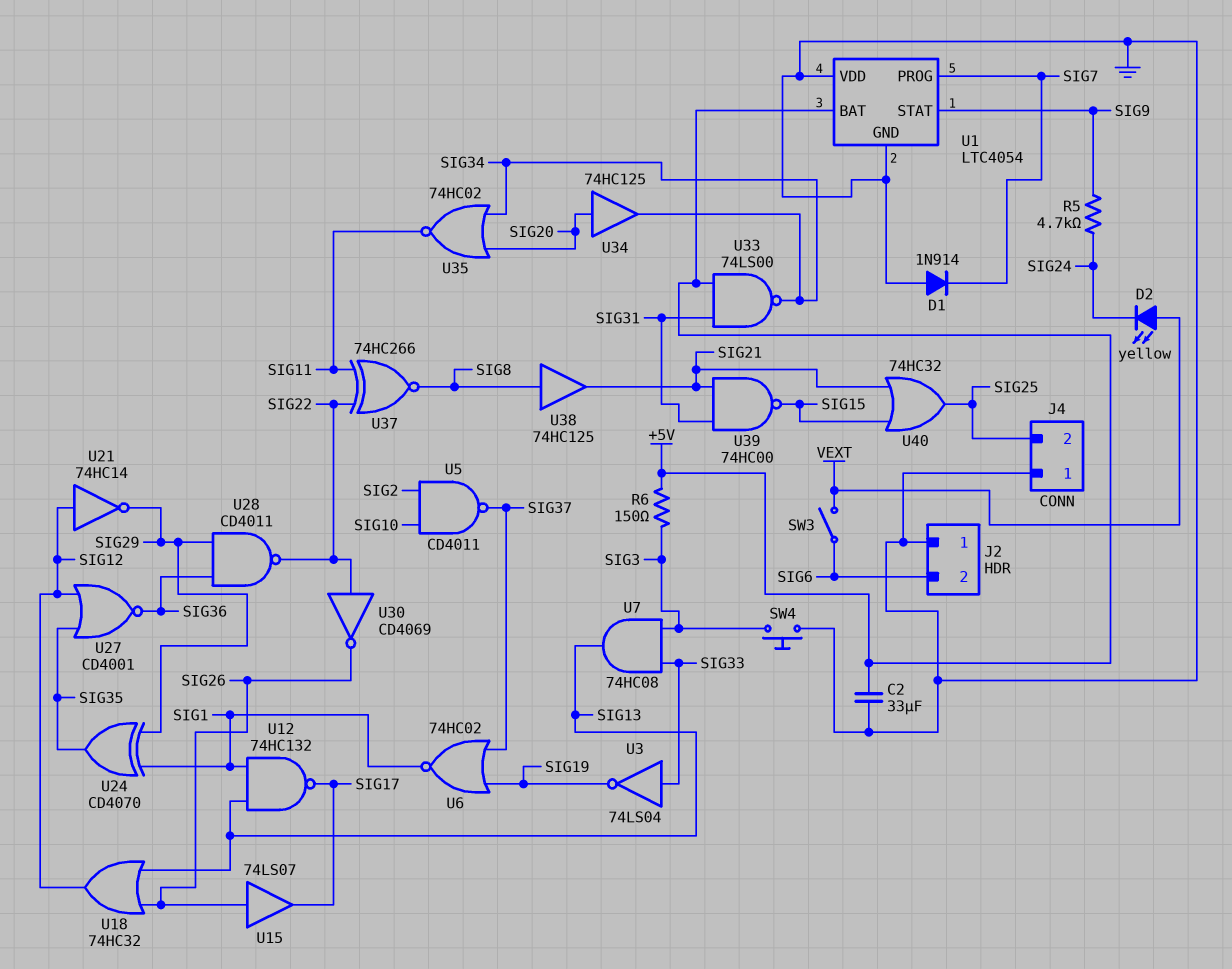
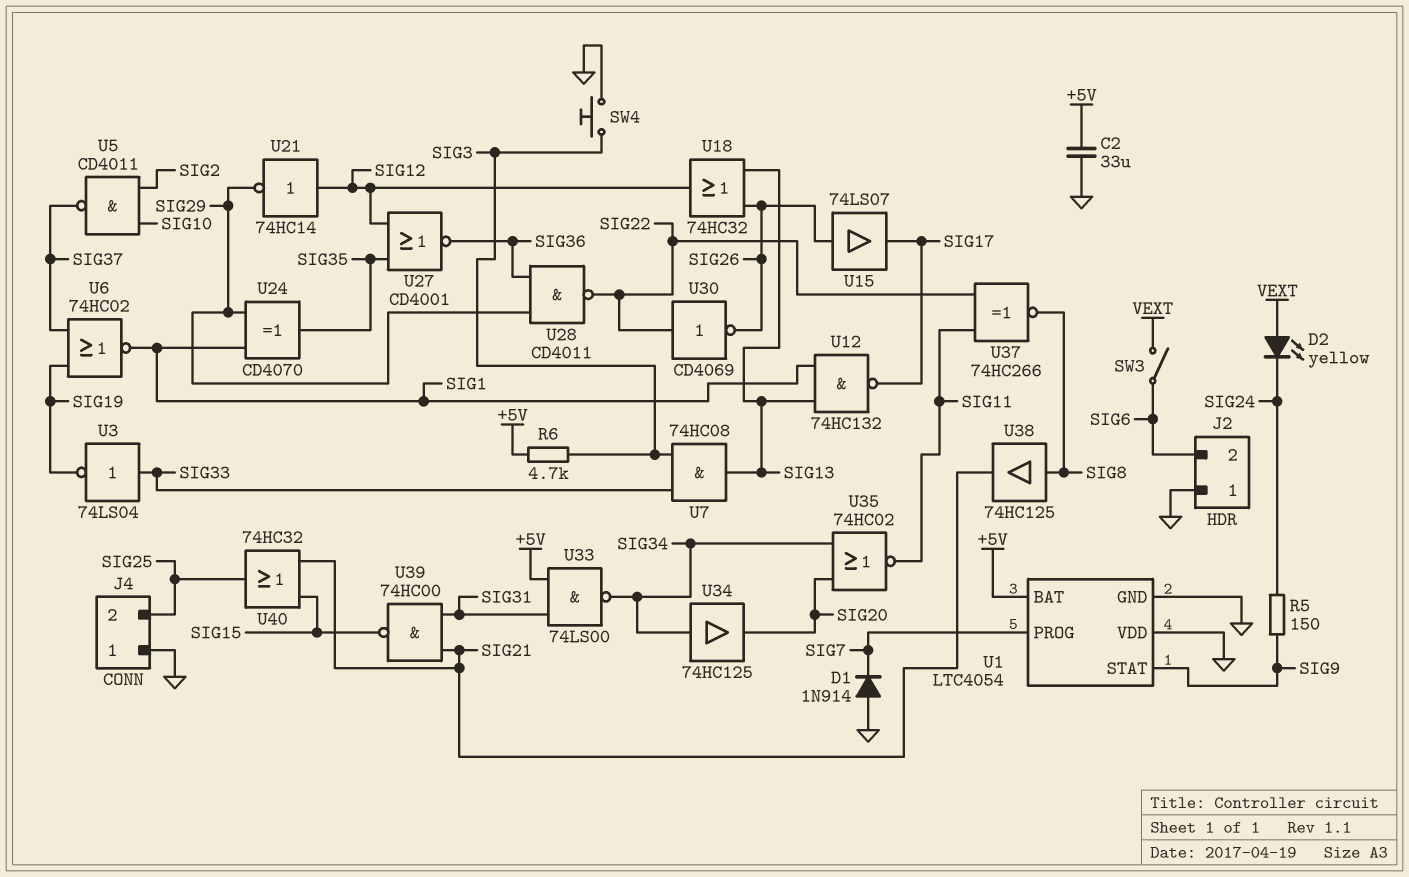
R5: 4.7k (SIG9, SIG24) -> 150 (SIG9, SIG24)
R6: 150 (+5V, SIG3) -> 4.7k (+5V, SIG3)
U34: buffer 74HC125 (in SIG20, out SIG34) -> buffer 74HC125 (in SIG34, out SIG20)

